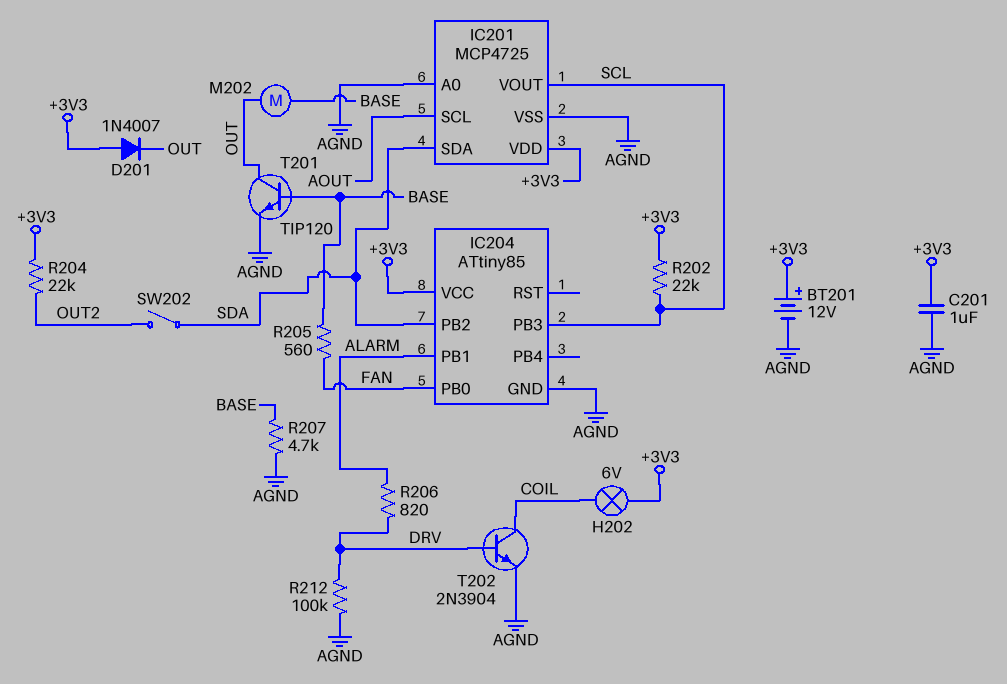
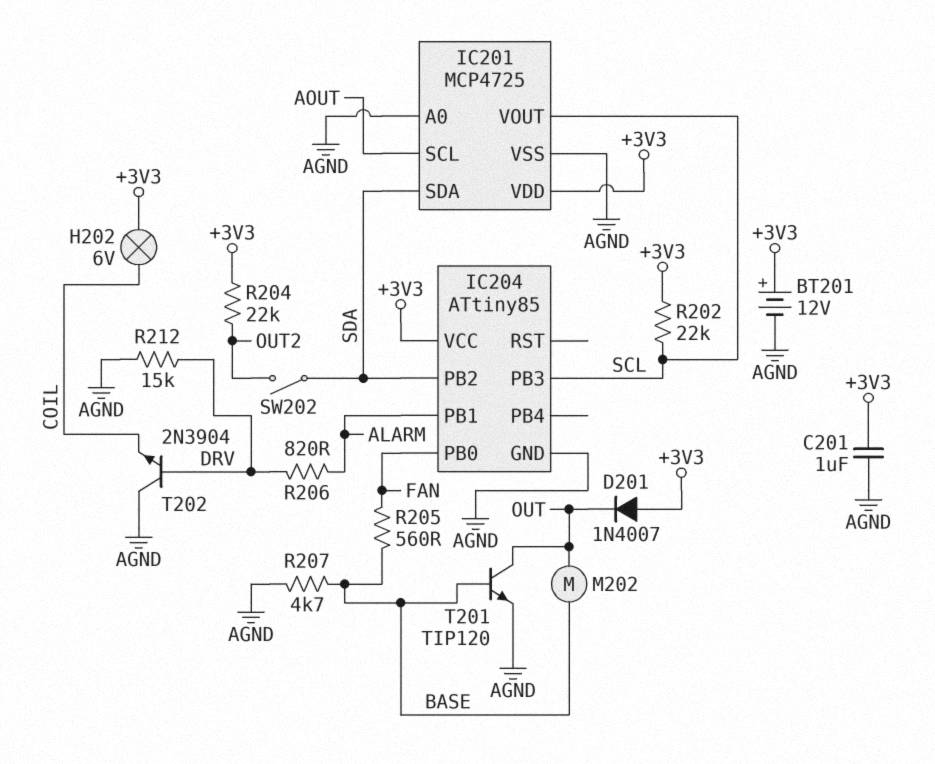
R212: 100k (AGND, DRV) -> 15k (AGND, DRV)
T202: NPN 2N3904 (B DRV, C COIL, E AGND) -> NPN 2N3904 (B DRV, C AGND, E COIL)

